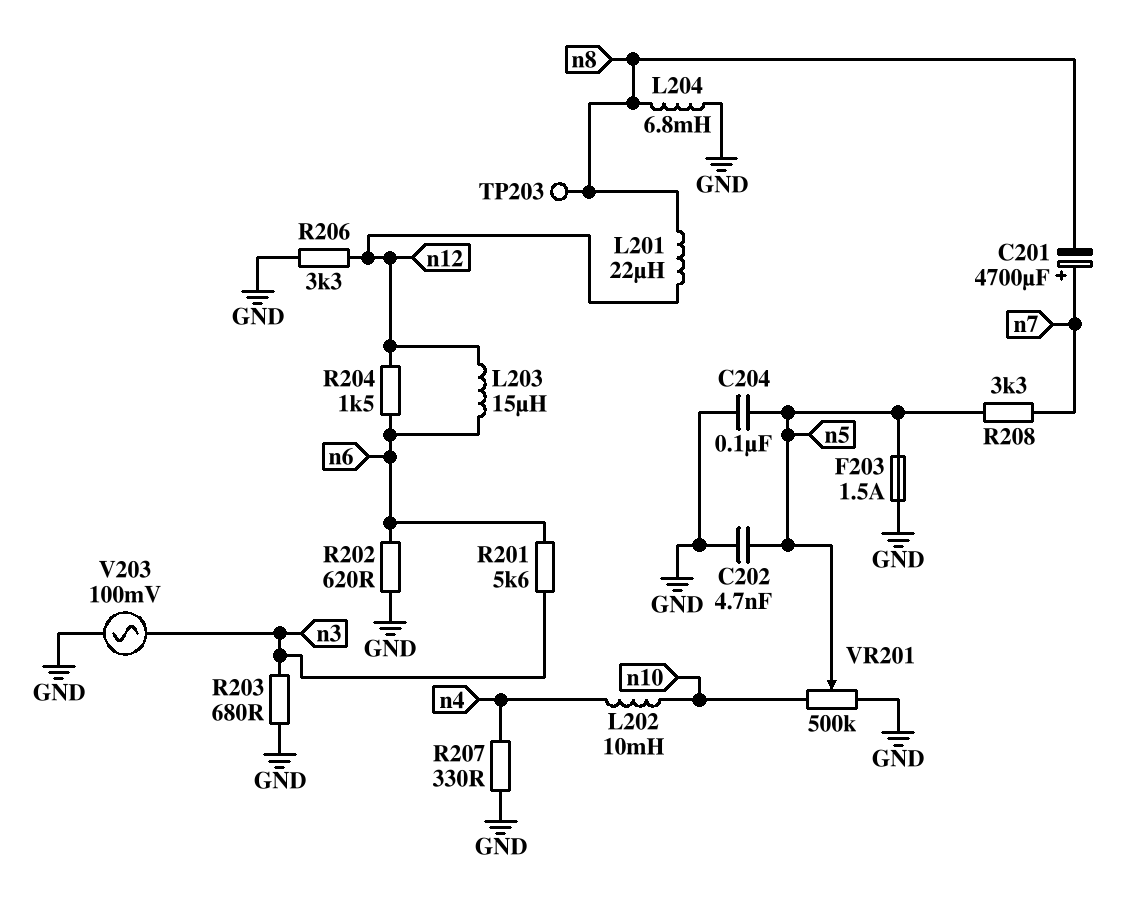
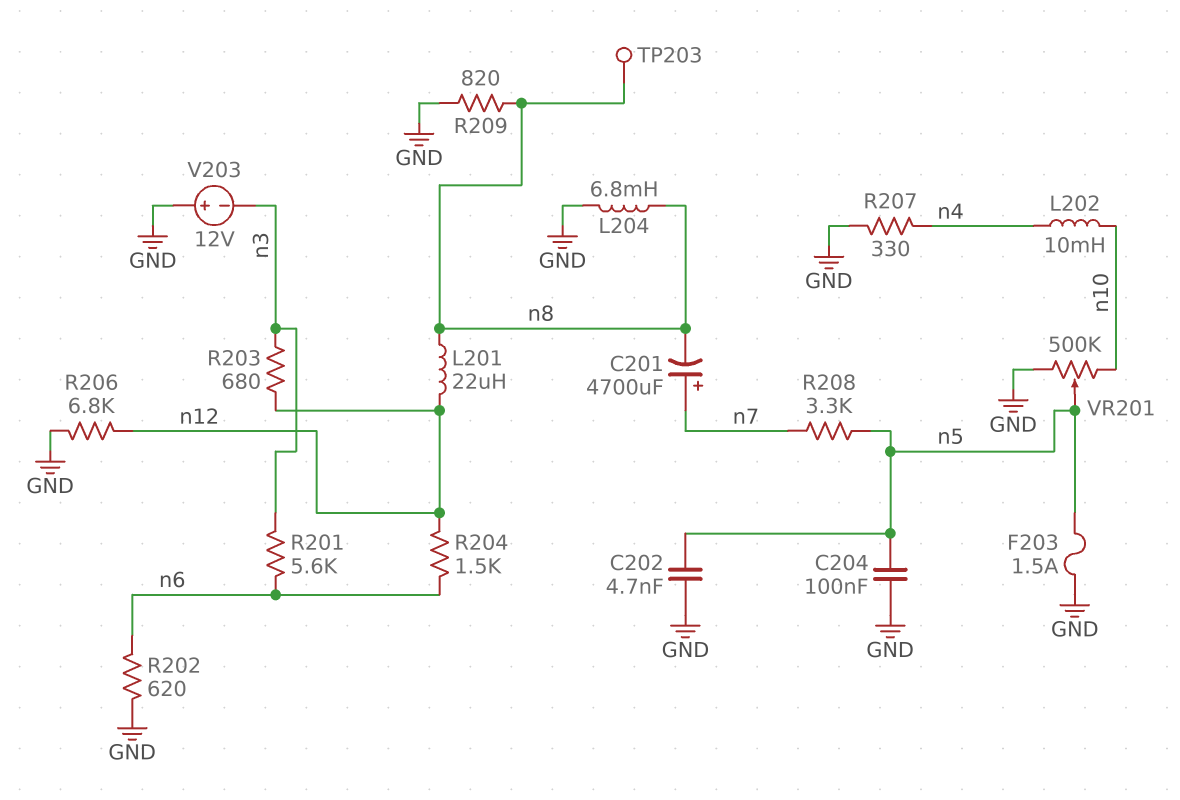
L203: 15uH (n6, n12) -> none
R203: 680 (GND, n3) -> 680 (n3, n12)
R206: 3.3k (GND, n12) -> 6.8k (GND, n12)
R209: none -> 820 (GND, n8)
V203: AC 100mV (GND, n3) -> 12V (plus GND, minus n3)

